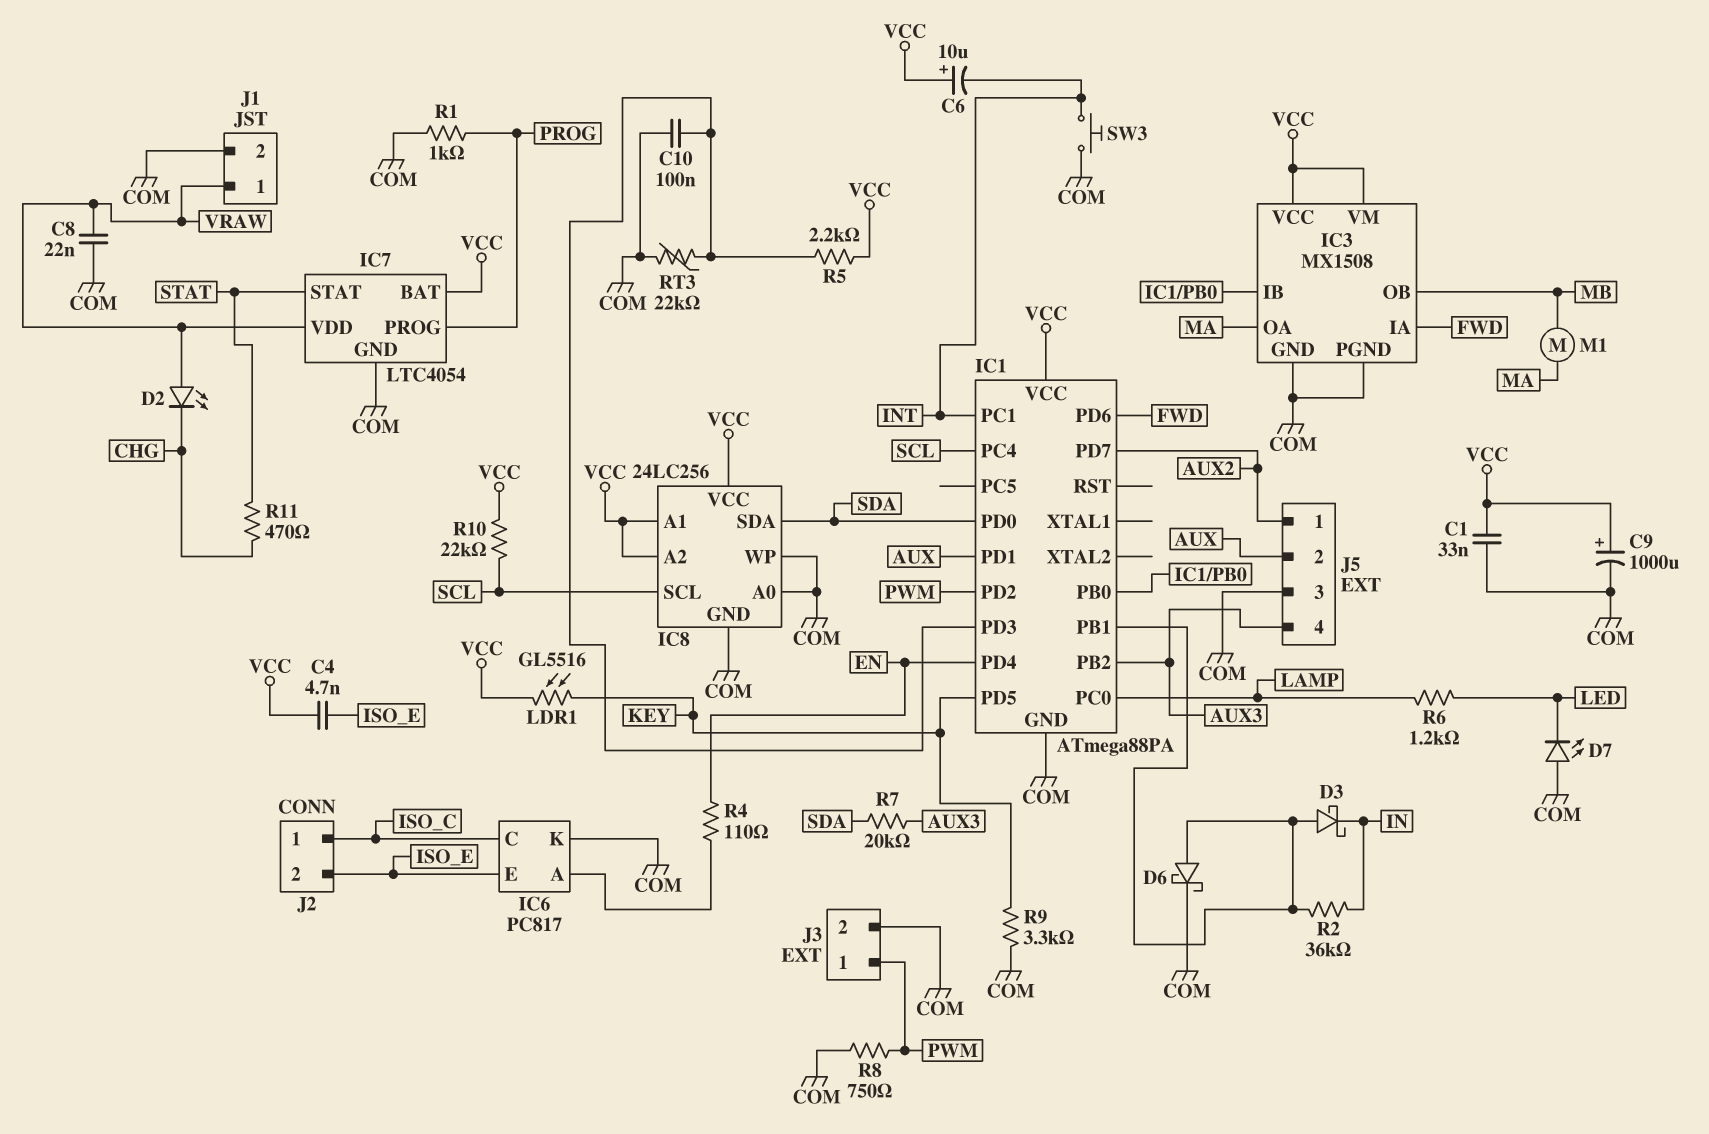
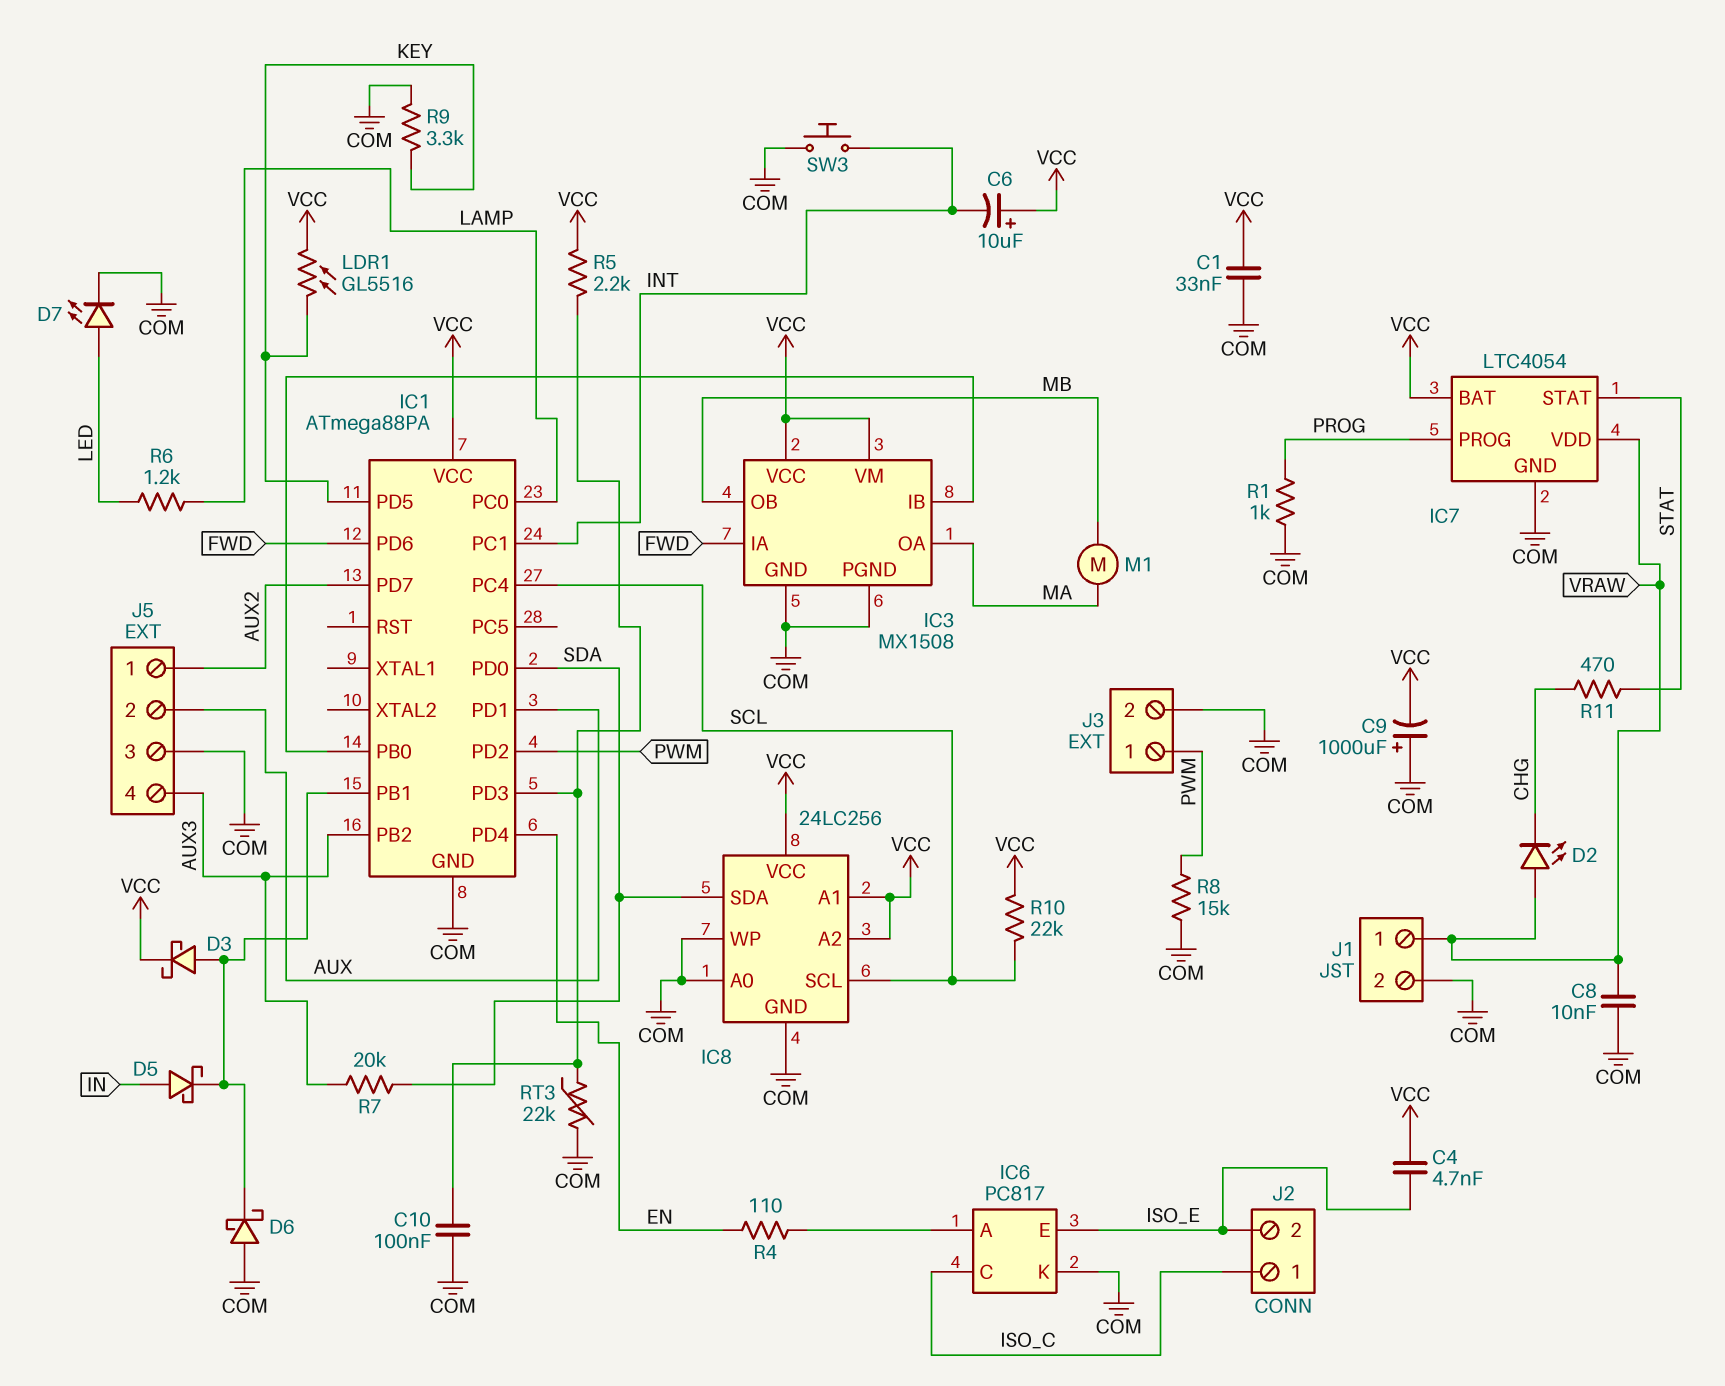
C8: 22nF (COM, VRAW) -> 10nF (COM, VRAW)
C9: 1000uF (plus VCC, minus COM) -> 1000uF (plus COM, minus VCC)
D3: schottky (A IC1/PB1, K IN) -> schottky (A IC1/PB1, K VCC)
D5: none -> schottky (A IN, K IC1/PB1)
D6: schottky (A IC1/PB1, K COM) -> schottky (A COM, K IC1/PB1)
D7: LED (A COM, K LED) -> LED (A LED, K COM)
R2: 36k (IC1/PB1, IN) -> none
R8: 750 (COM, PWM) -> 15k (COM, PWM)

